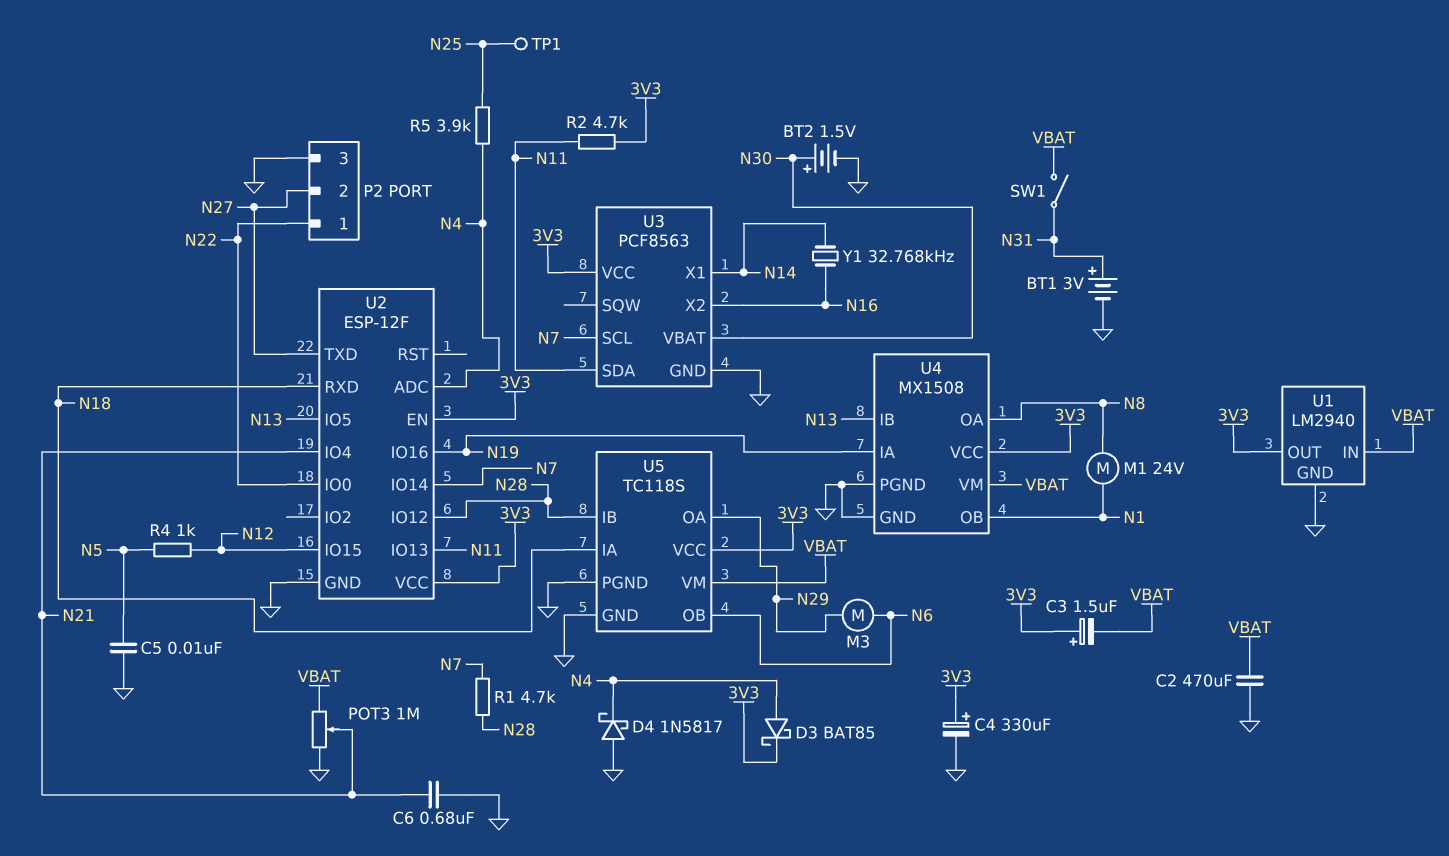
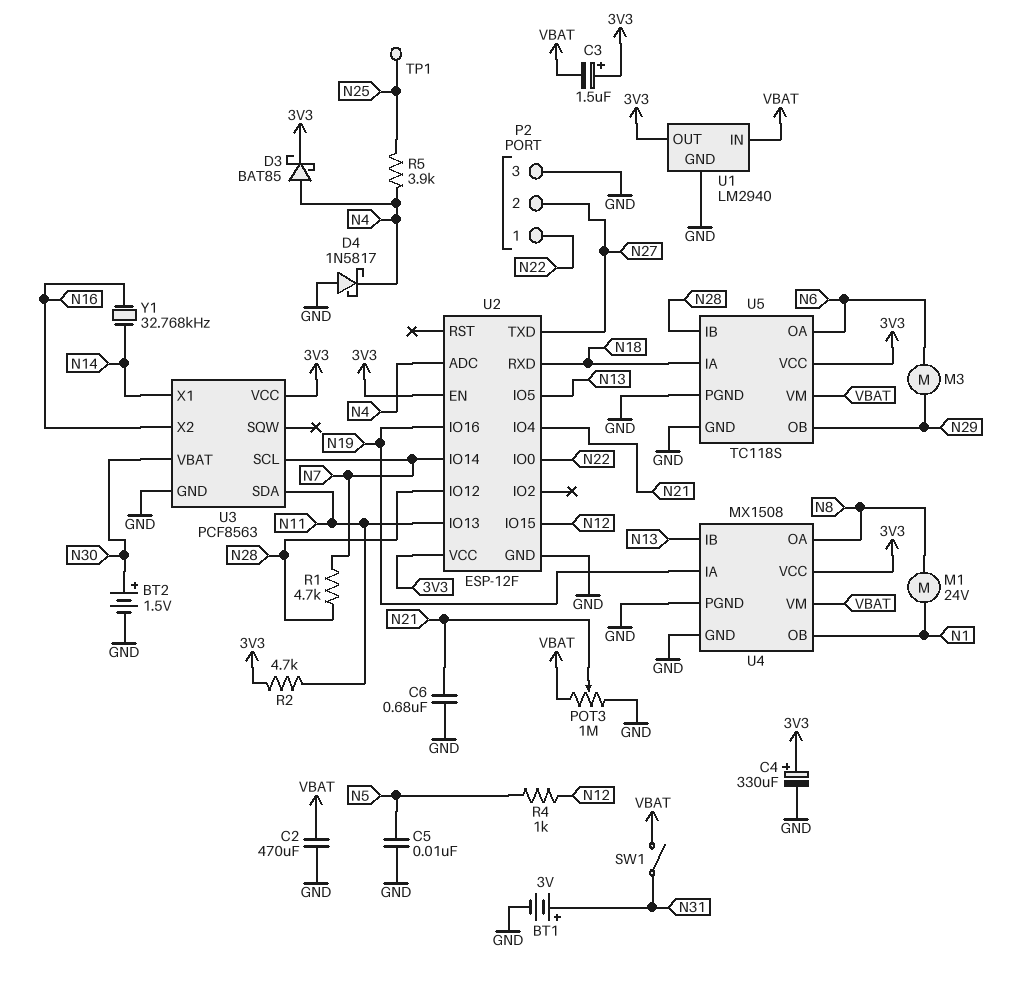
U5 pin OA: N29 -> N6
U5 pin OB: N6 -> N29

